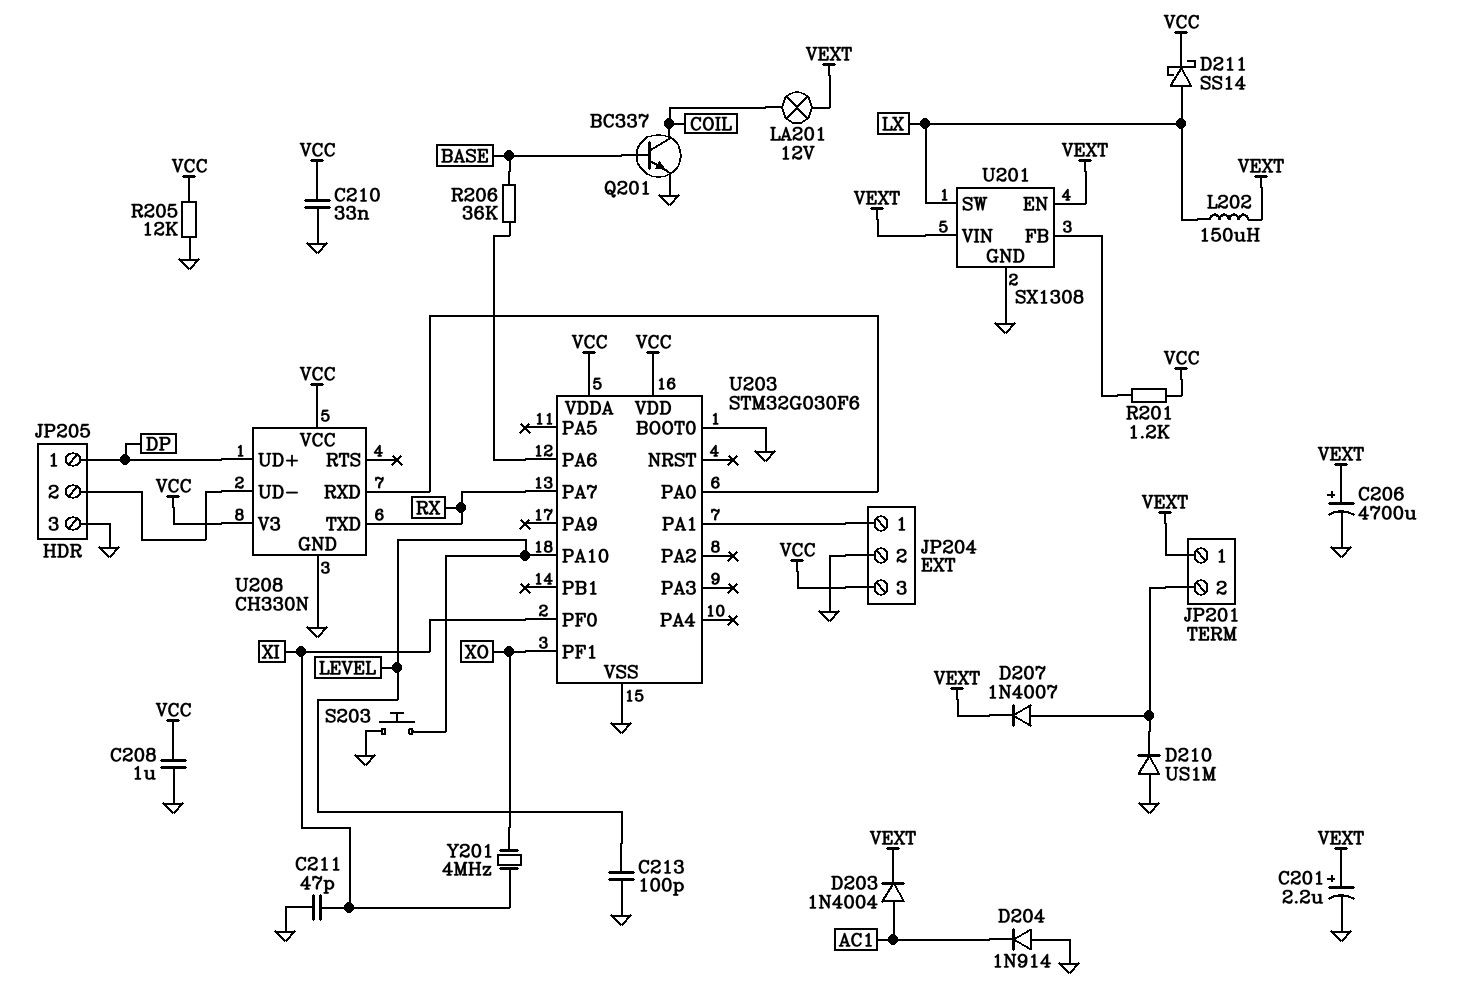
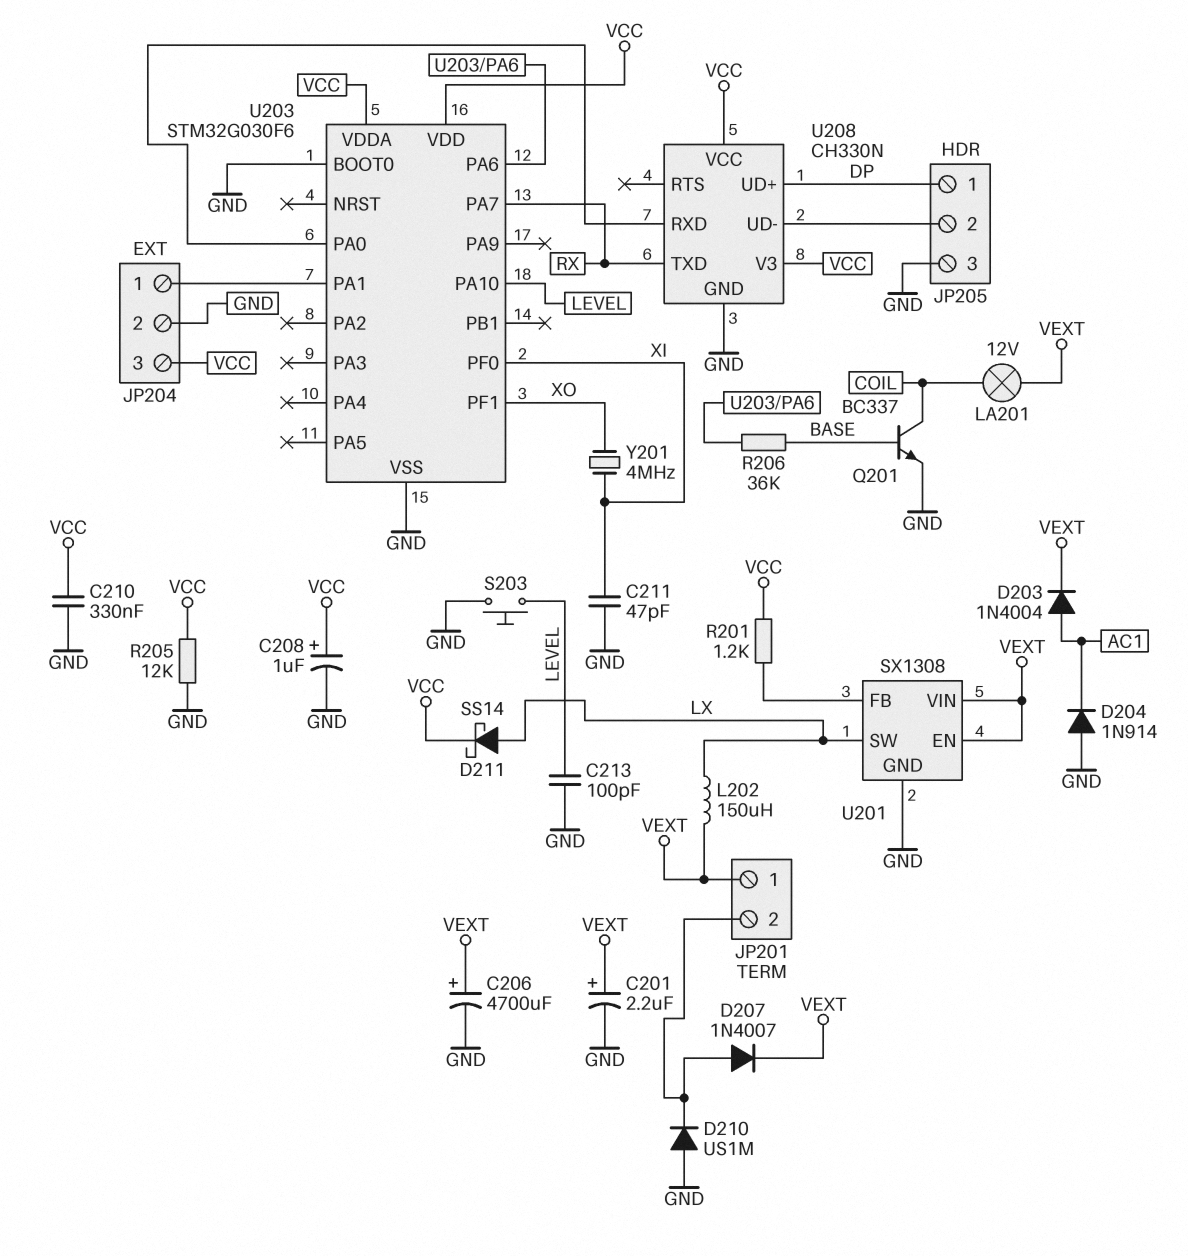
C208: 1uF (GND, VCC) -> 1uF (plus VCC, minus GND)
C210: 33nF (GND, VCC) -> 330nF (GND, VCC)

